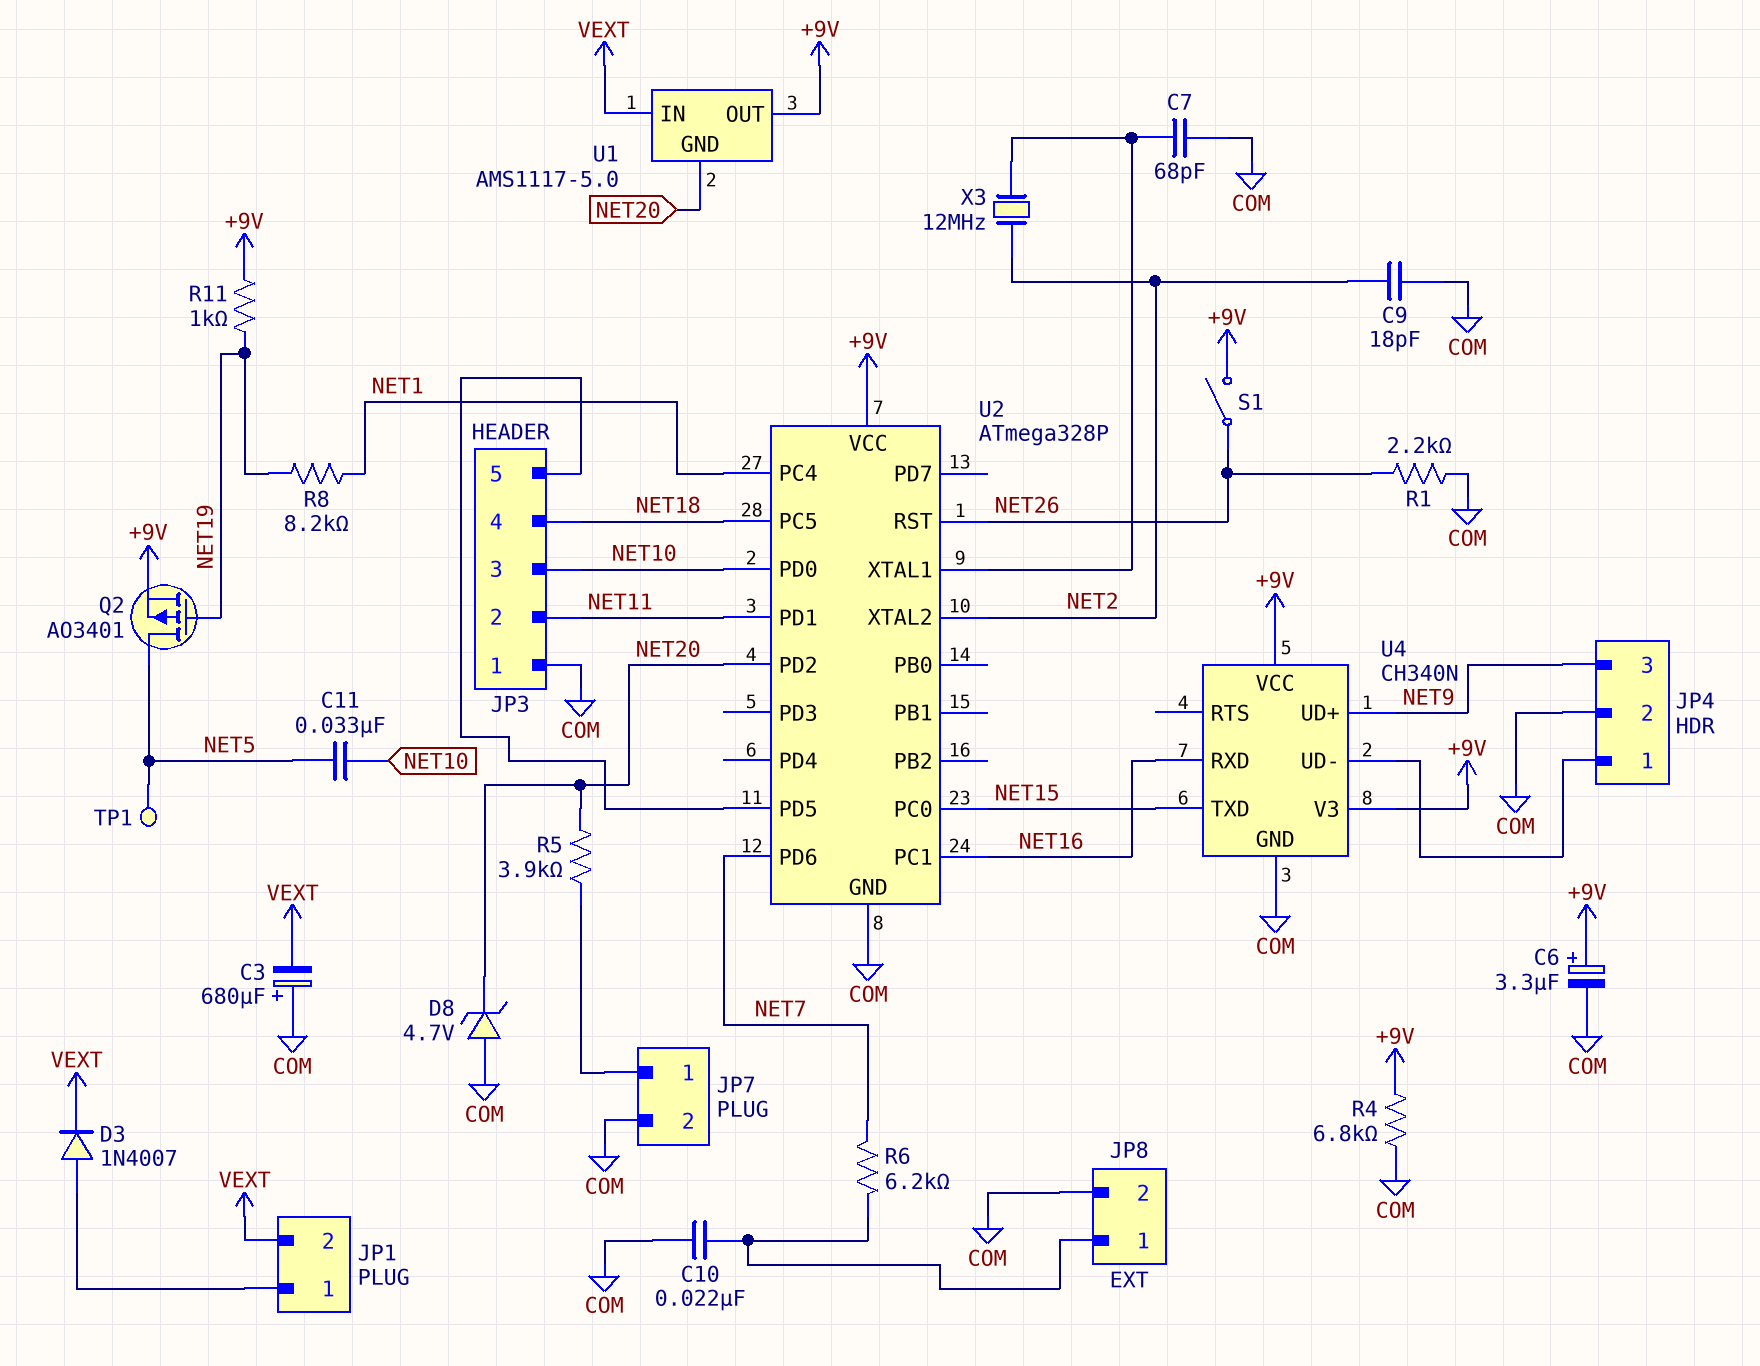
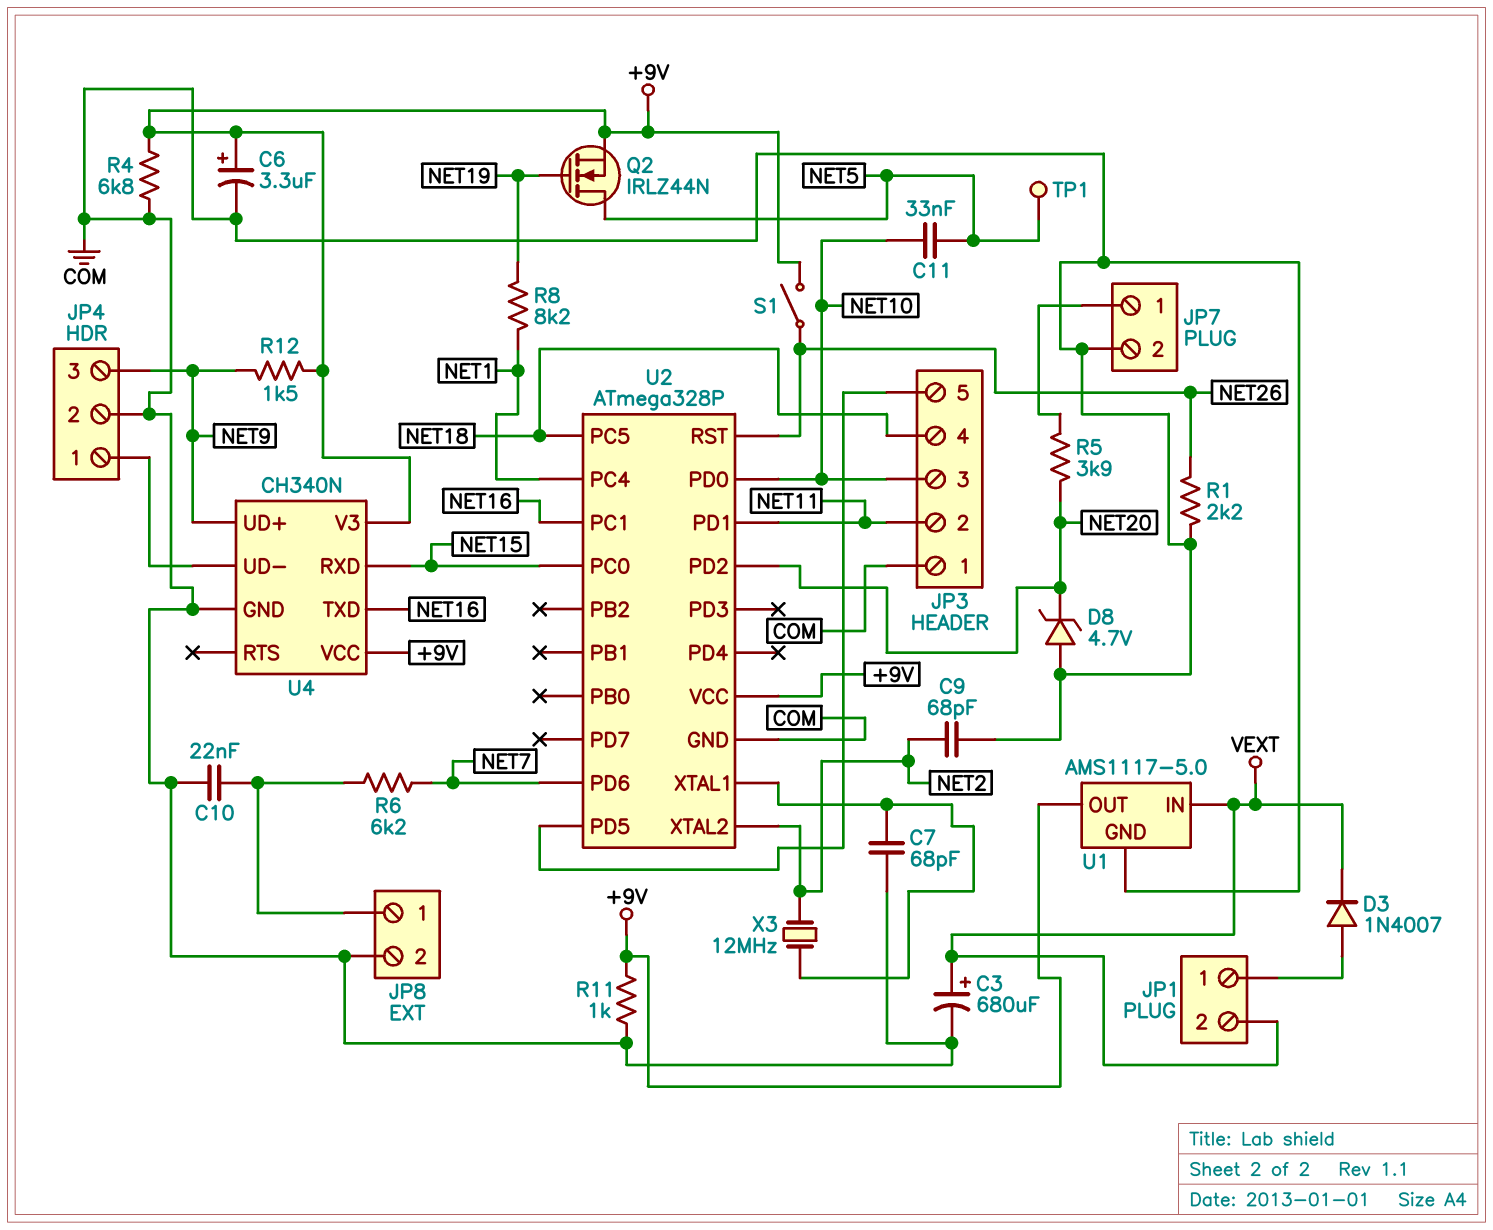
C3: 680uF (plus COM, minus VEXT) -> 680uF (plus VEXT, minus COM)
C9: 18pF (COM, NET2) -> 68pF (COM, NET2)
Q2: PMOS AO3401 (G NET19, D NET5, S +9V) -> NMOS IRLZ44N (G NET19, D NET5, S +9V)
R11: 1k (+9V, NET19) -> 1k (+9V, COM)
R12: none -> 1.5k (+9V, NET9)
U1 pin GND: NET20 -> COM
U4 pin RXD: NET16 -> NET15
U4 pin TXD: NET15 -> NET16

